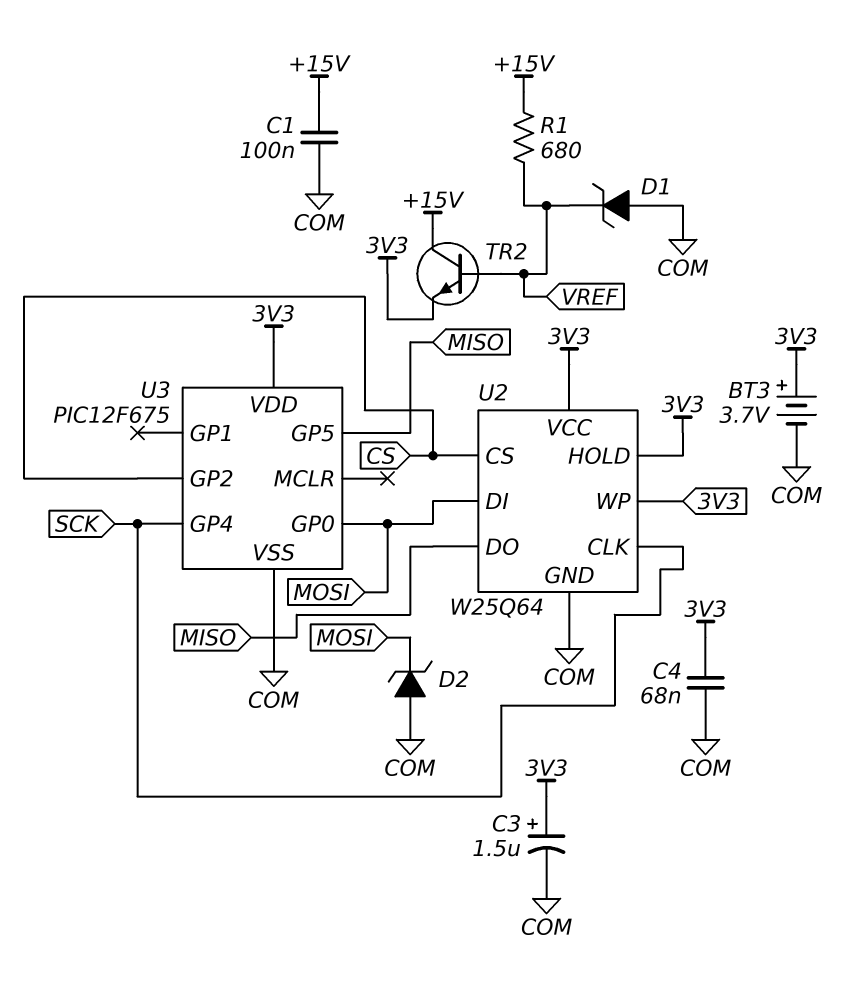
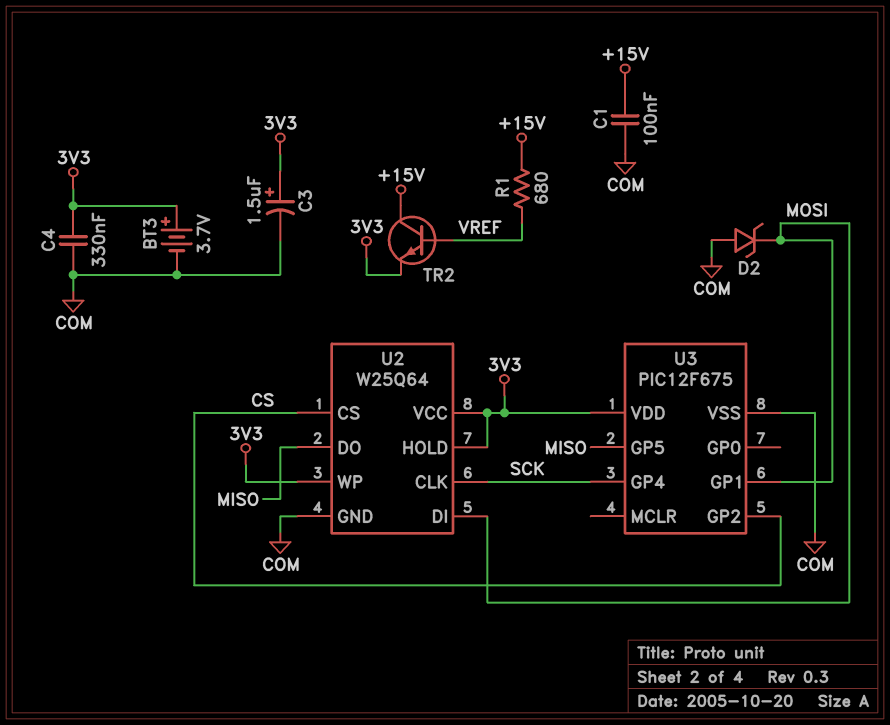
C4: 68nF (3V3, COM) -> 330nF (3V3, COM)
D1: zener (A COM, K VREF) -> none
U3 pin GP0: MOSI -> none
U3 pin GP1: none -> MOSI

